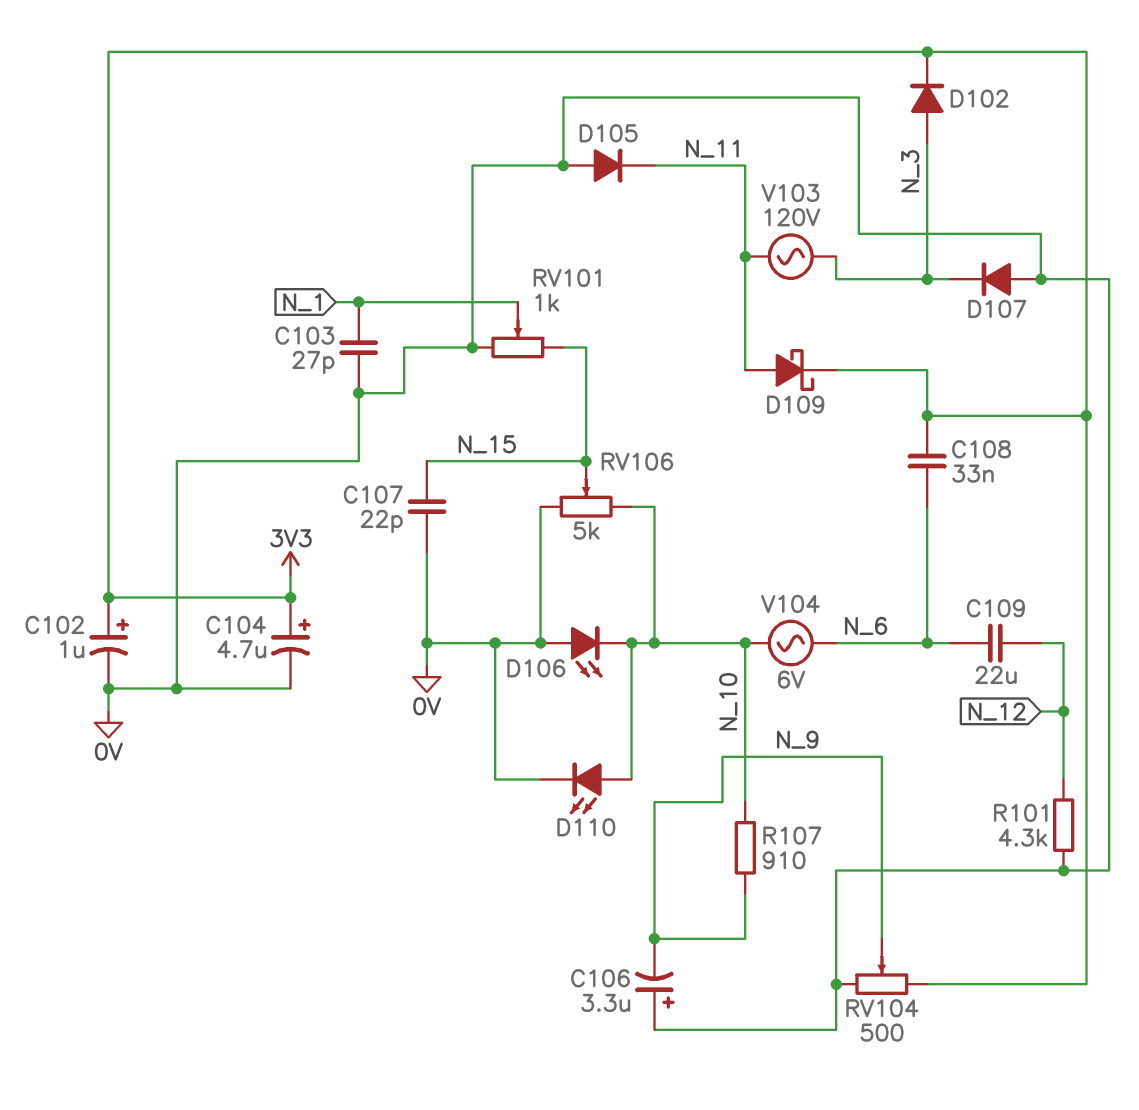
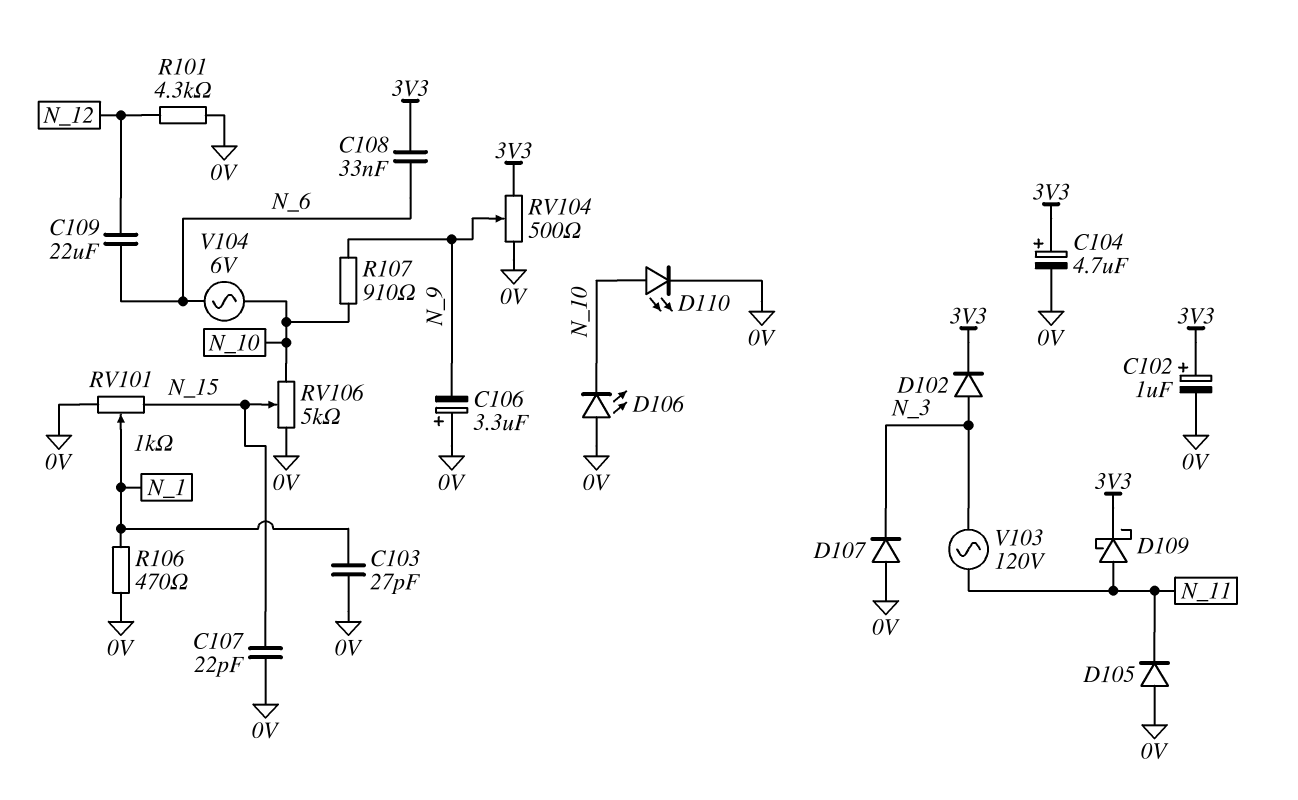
R106: none -> 470 (0V, N_1)

